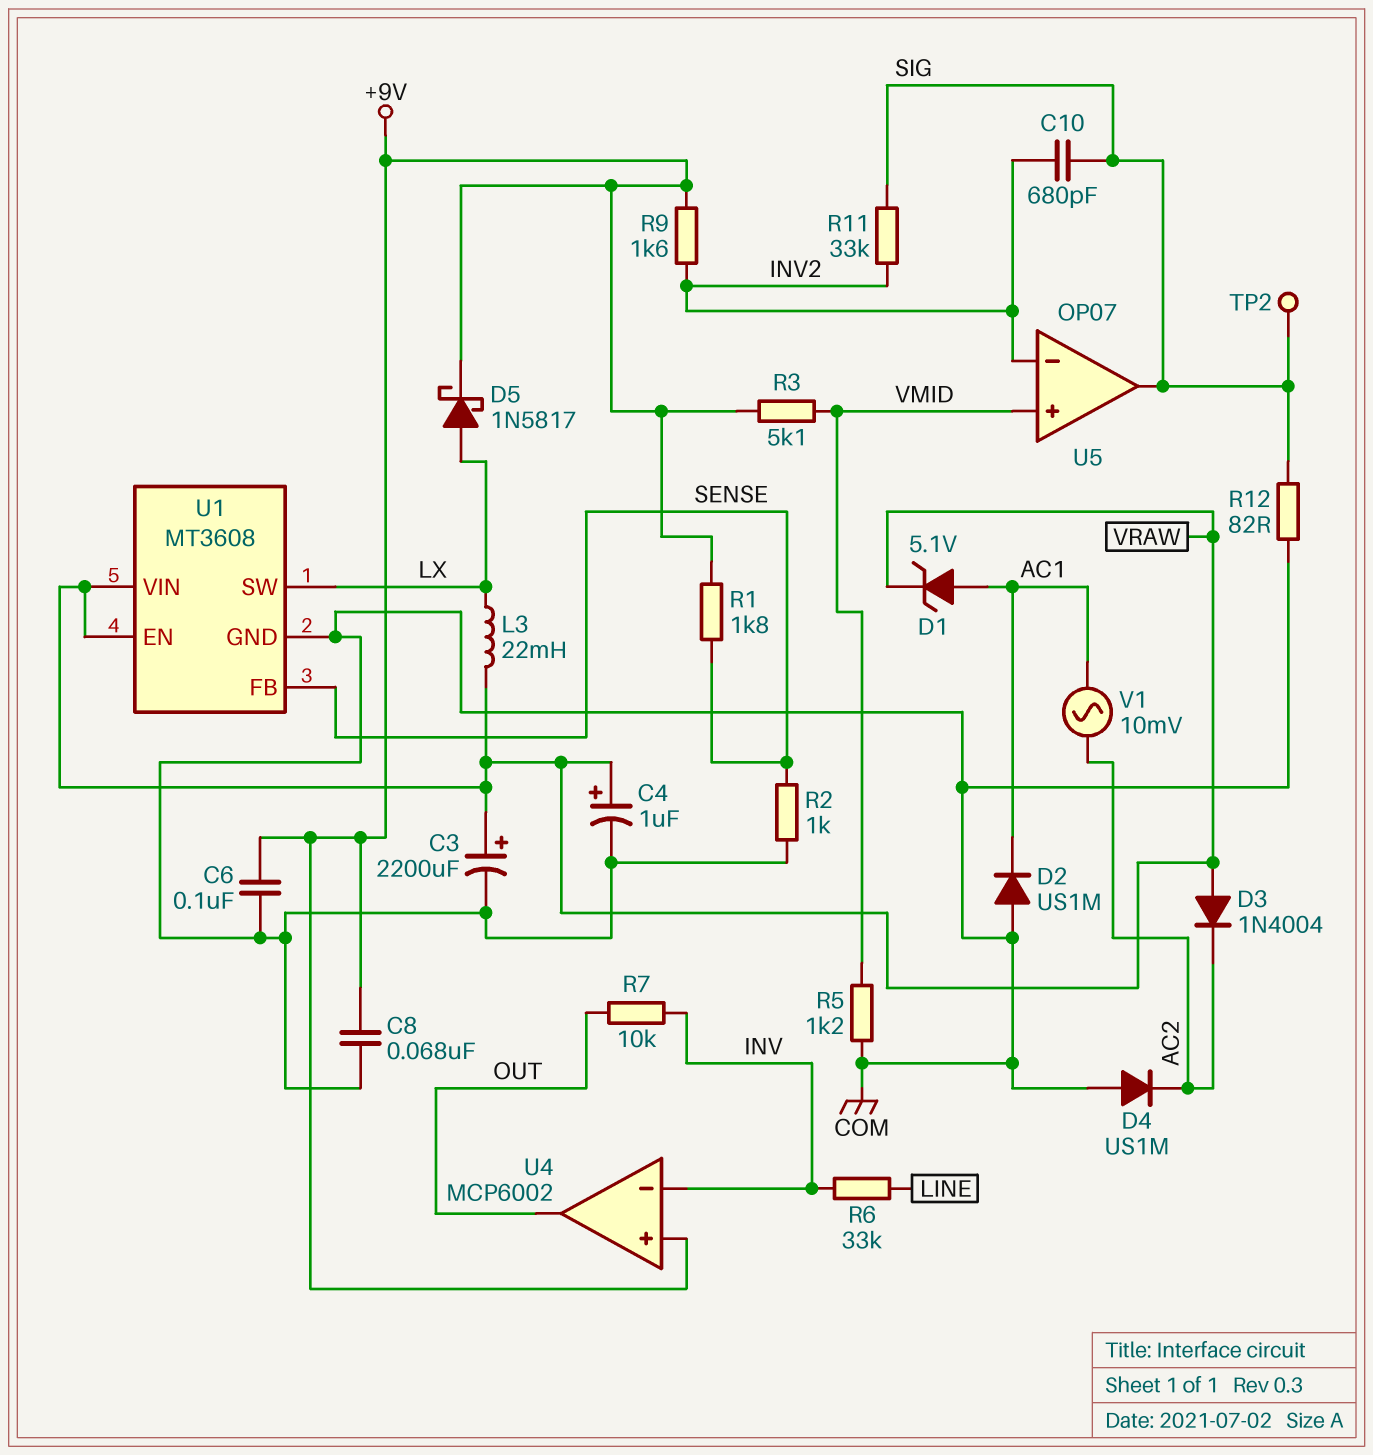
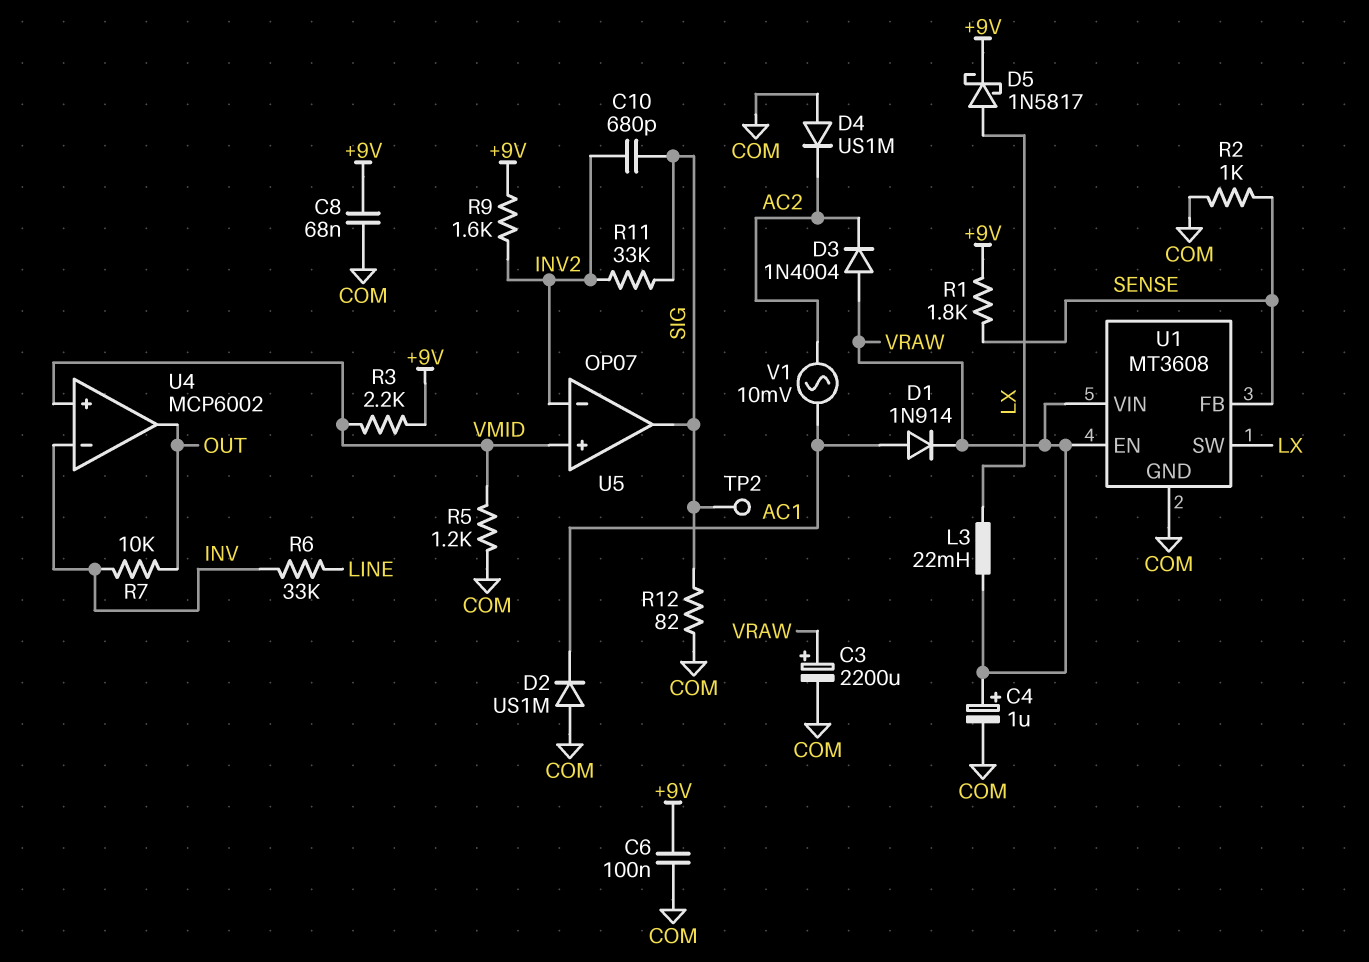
D1: zener 5.1V (A AC1, K VRAW) -> diode 1N914 (A AC1, K VRAW)
R3: 5.1k (+9V, VMID) -> 2.2k (+9V, VMID)
U4 pin in+: +9V -> VMID

